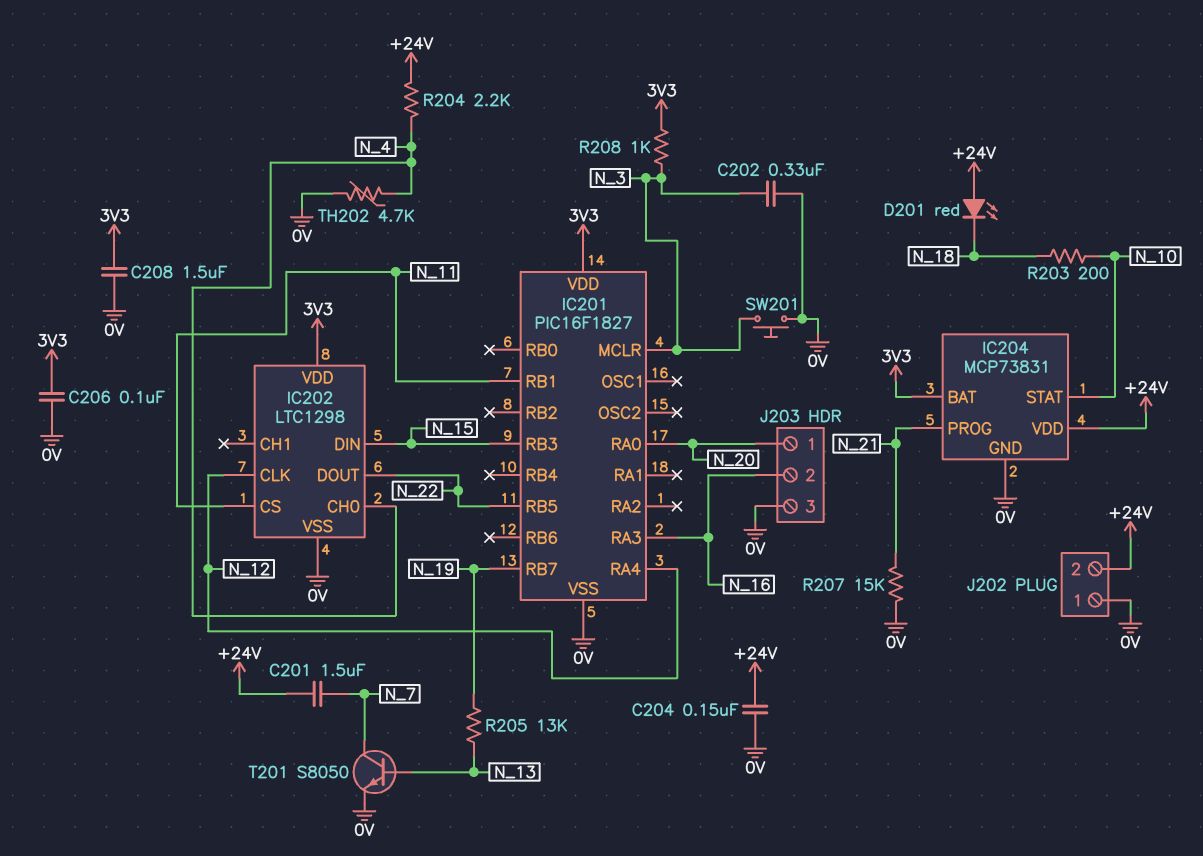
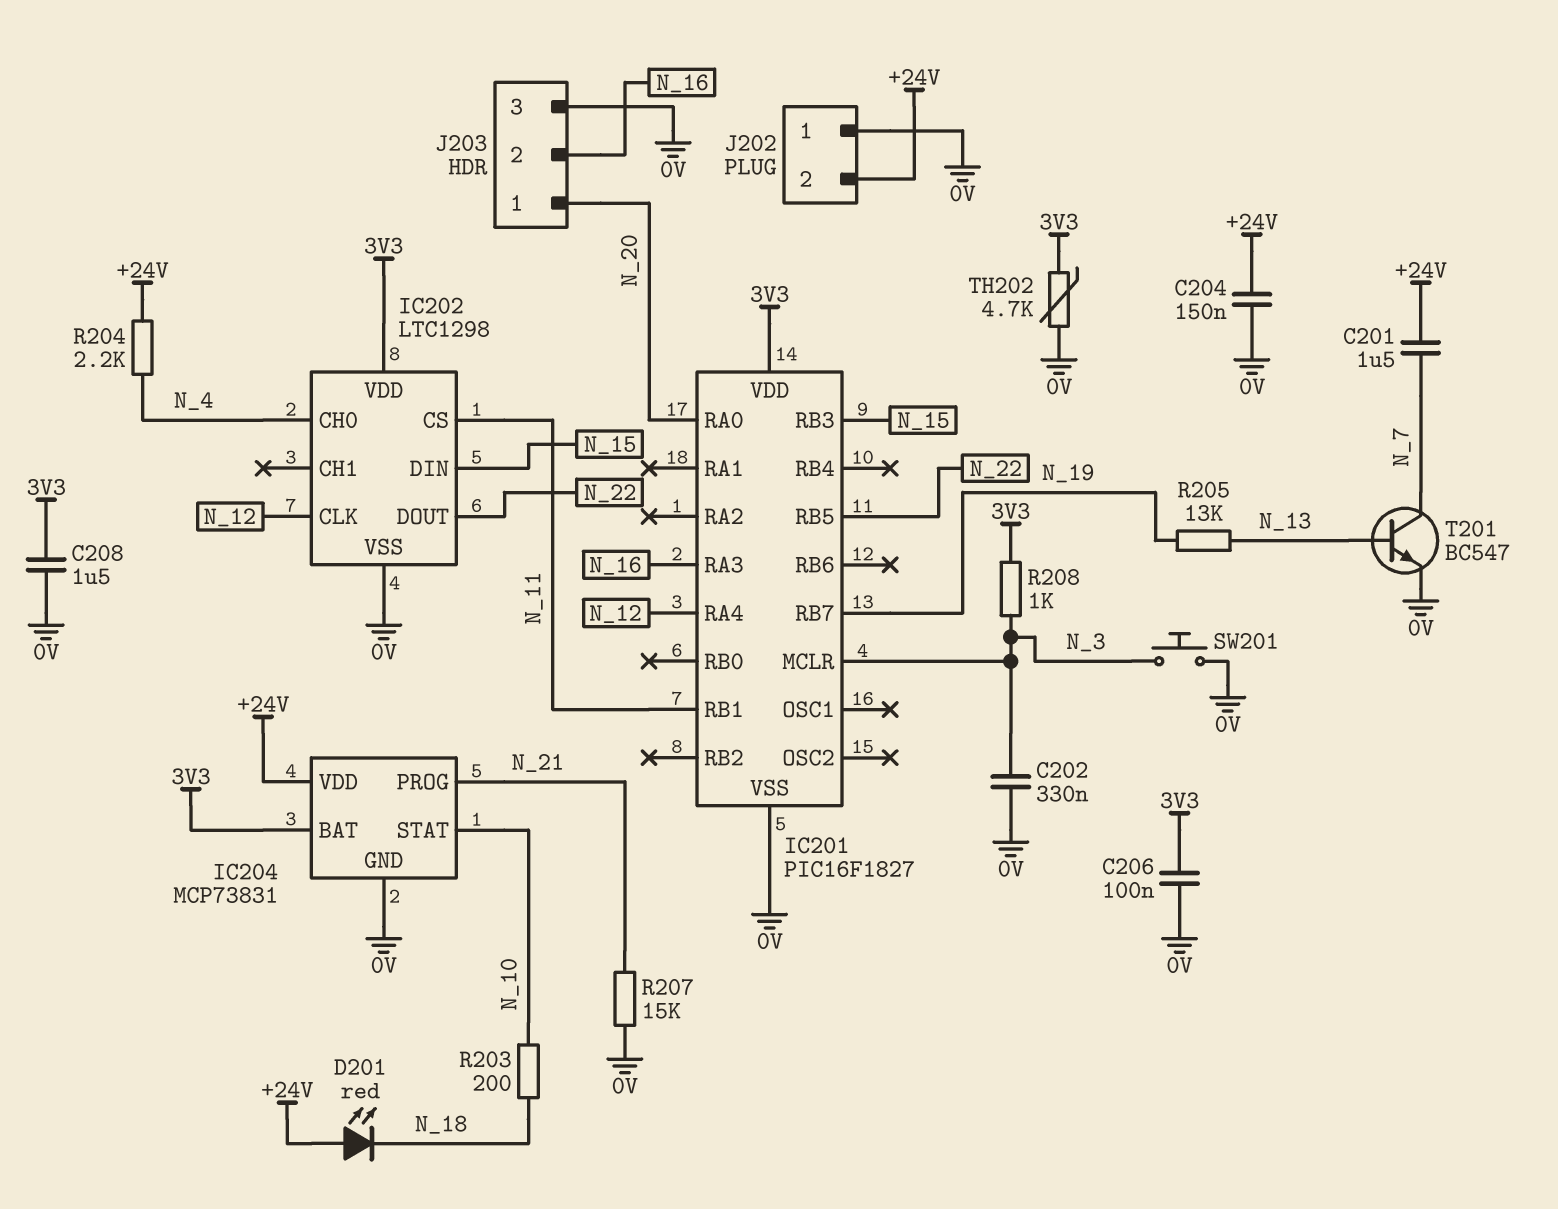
T201: NPN S8050 (B N_13, C N_7, E 0V) -> NPN BC547 (B N_13, C N_7, E 0V)
TH202: 4.7k (0V, N_4) -> 4.7k (0V, 3V3)

